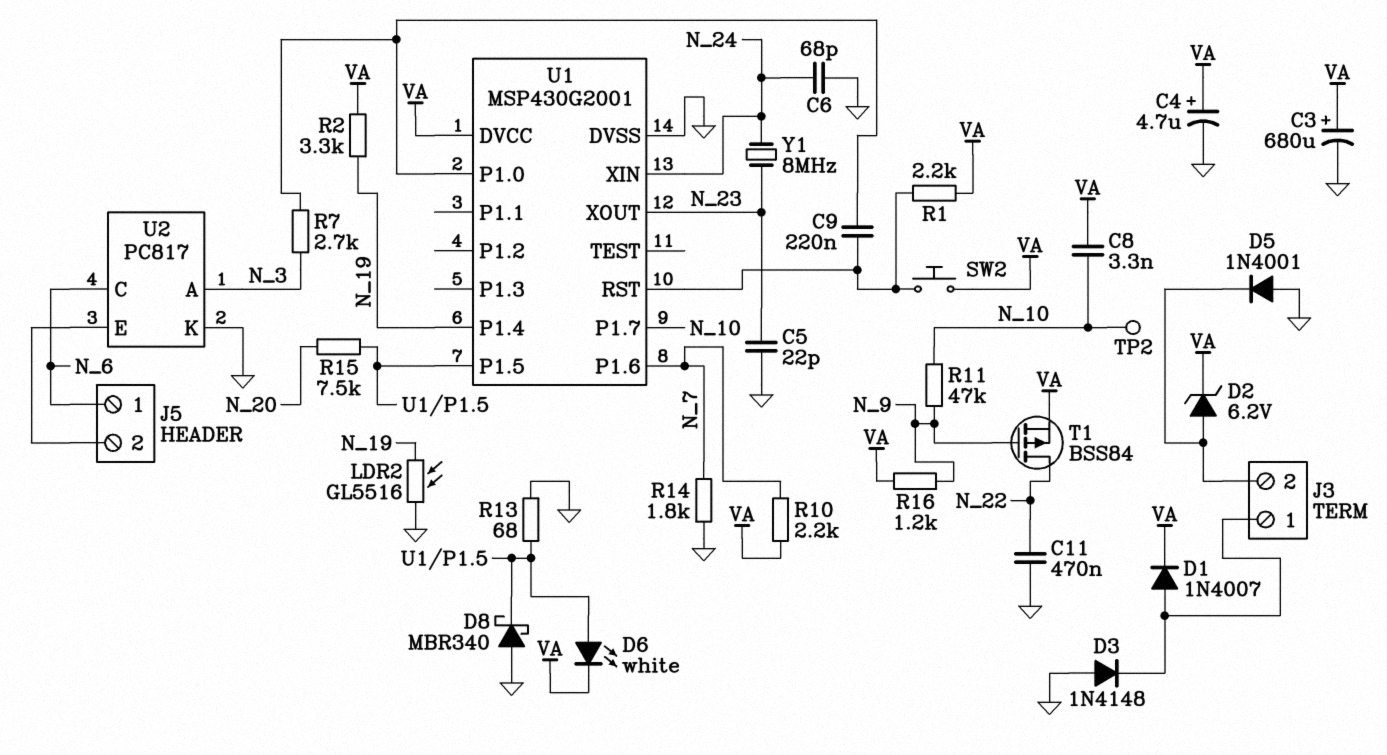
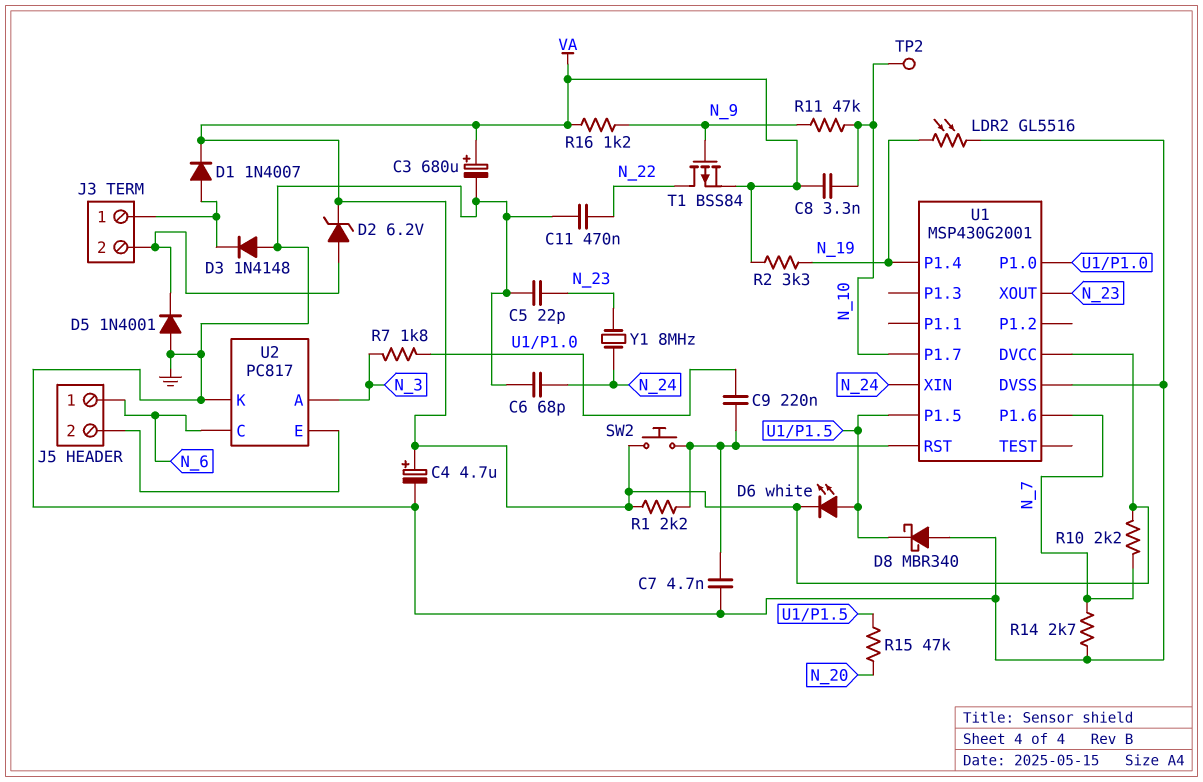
C7: none -> 4.7nF (GND, U1/RST)
R7: 2.7k (N_3, U1/P1.0) -> 1.8k (N_3, U1/P1.0)
R13: 68 (GND, U1/P1.5) -> none
R14: 1.8k (GND, N_7) -> 2.7k (GND, N_7)
R15: 7.5k (N_20, U1/P1.5) -> 47k (N_20, U1/P1.5)

